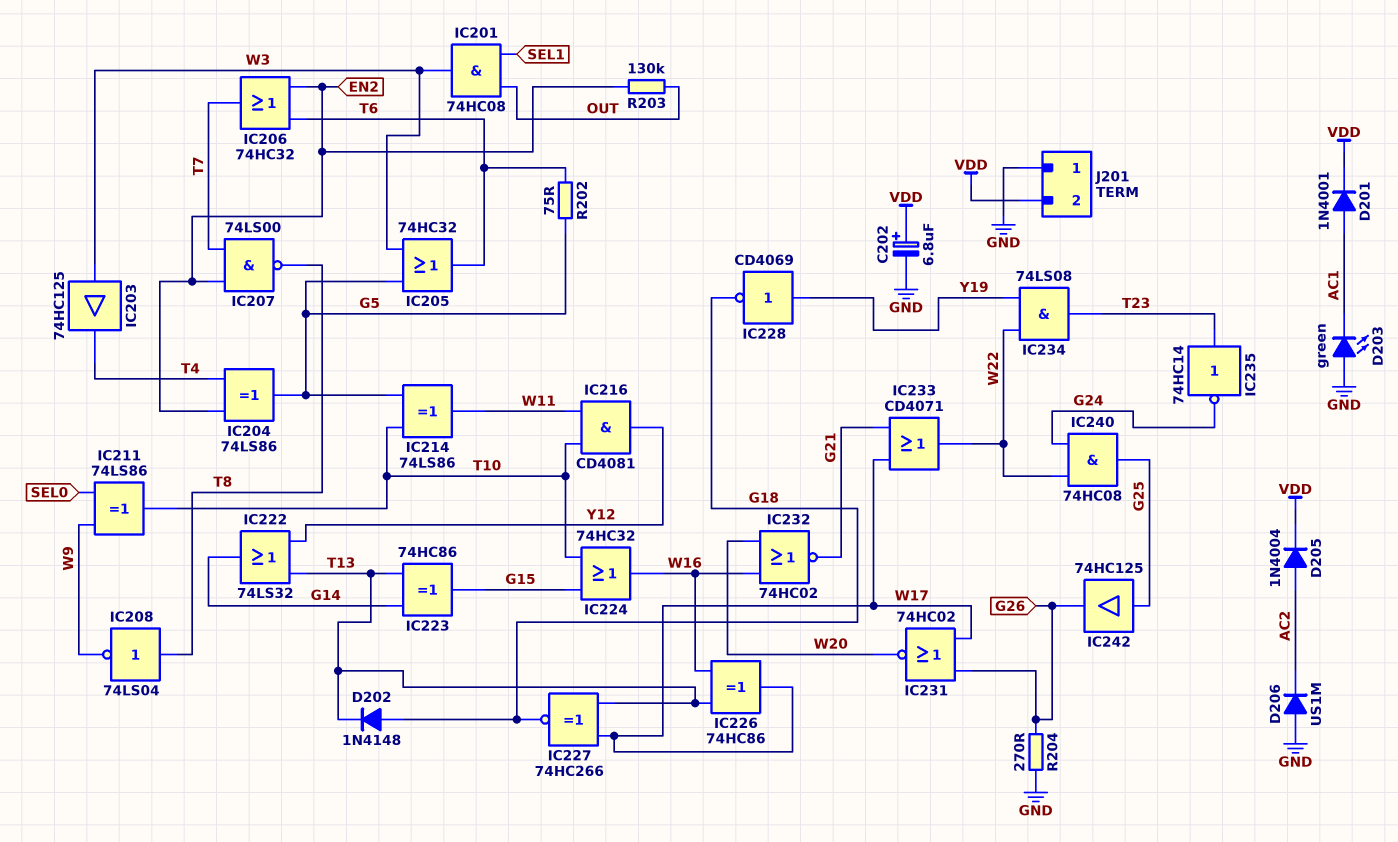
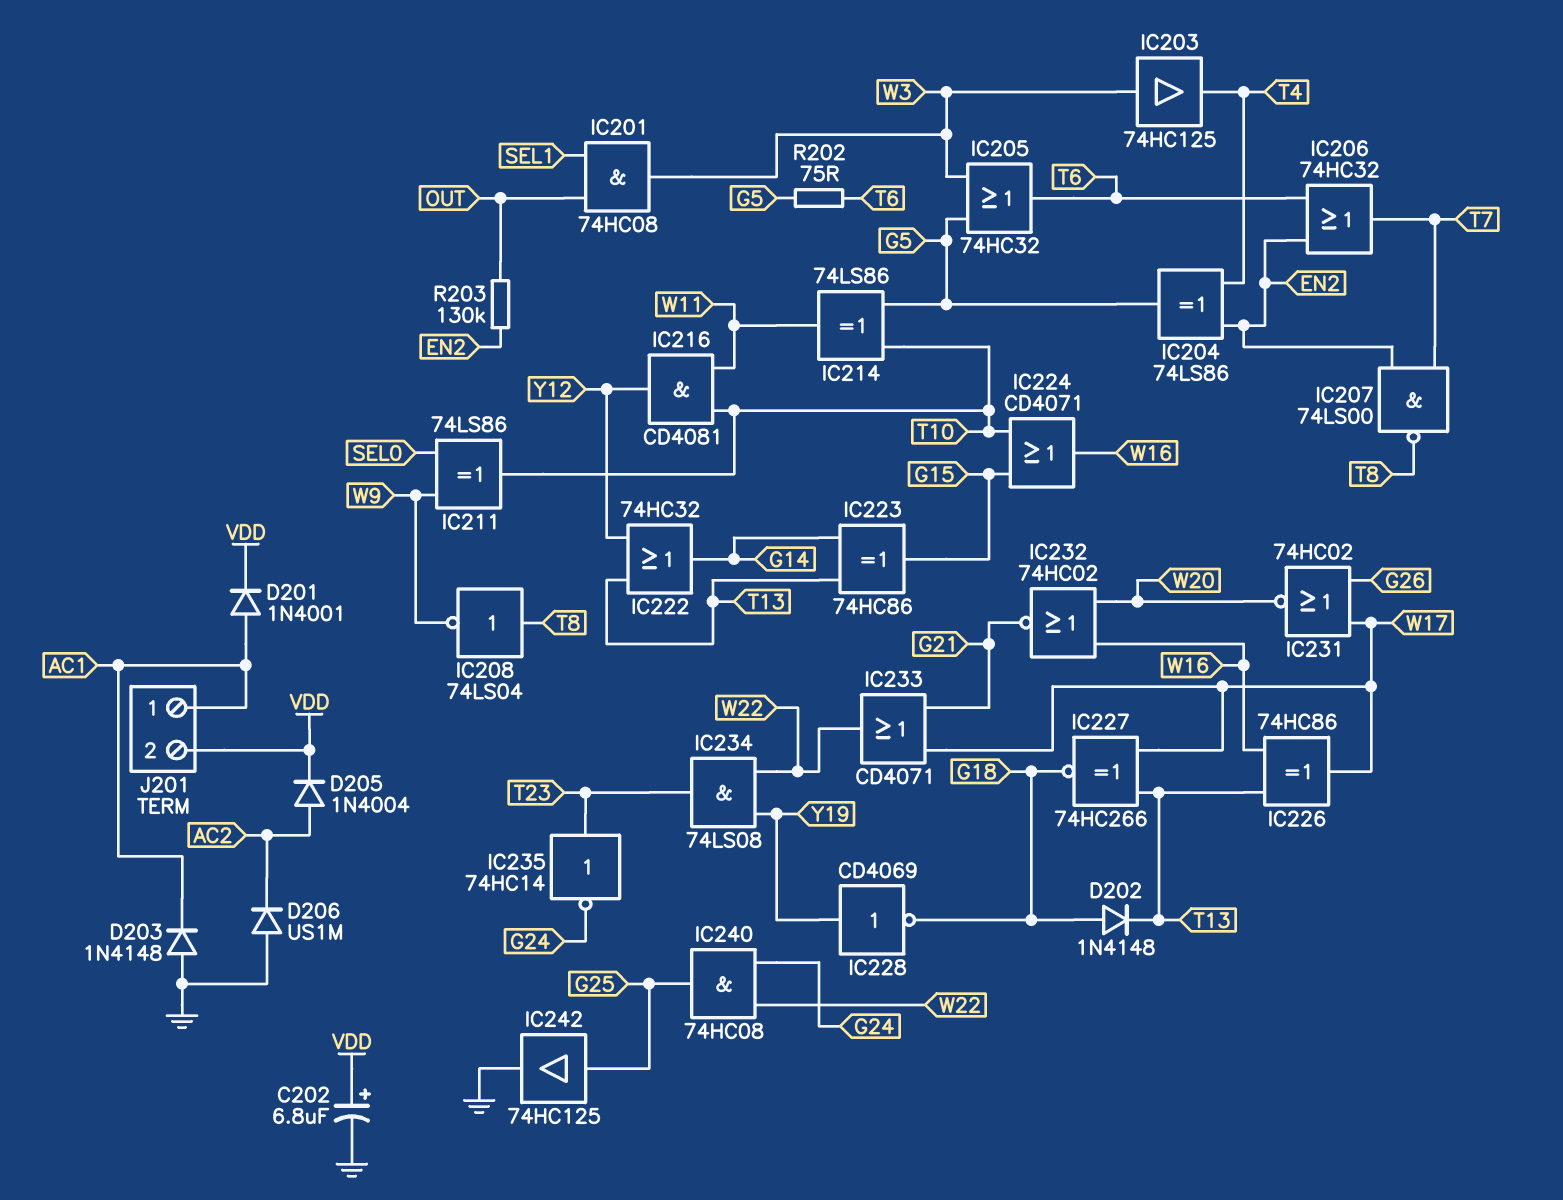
D203: LED green (A GND, K AC1) -> diode 1N4148 (A GND, K AC1)
IC222: OR 74LS32 (in T13, in Y12, out G14) -> OR 74HC32 (in T13, in Y12, out G14)
IC224: OR 74HC32 (in G15, in T10, out W16) -> OR CD4071 (in G15, in T10, out W16)
IC242: buffer 74HC125 (in G25, out G26) -> buffer 74HC125 (in G25, out GND)
J201 pin 1: GND -> AC1
R204: 270 (G26, GND) -> none

